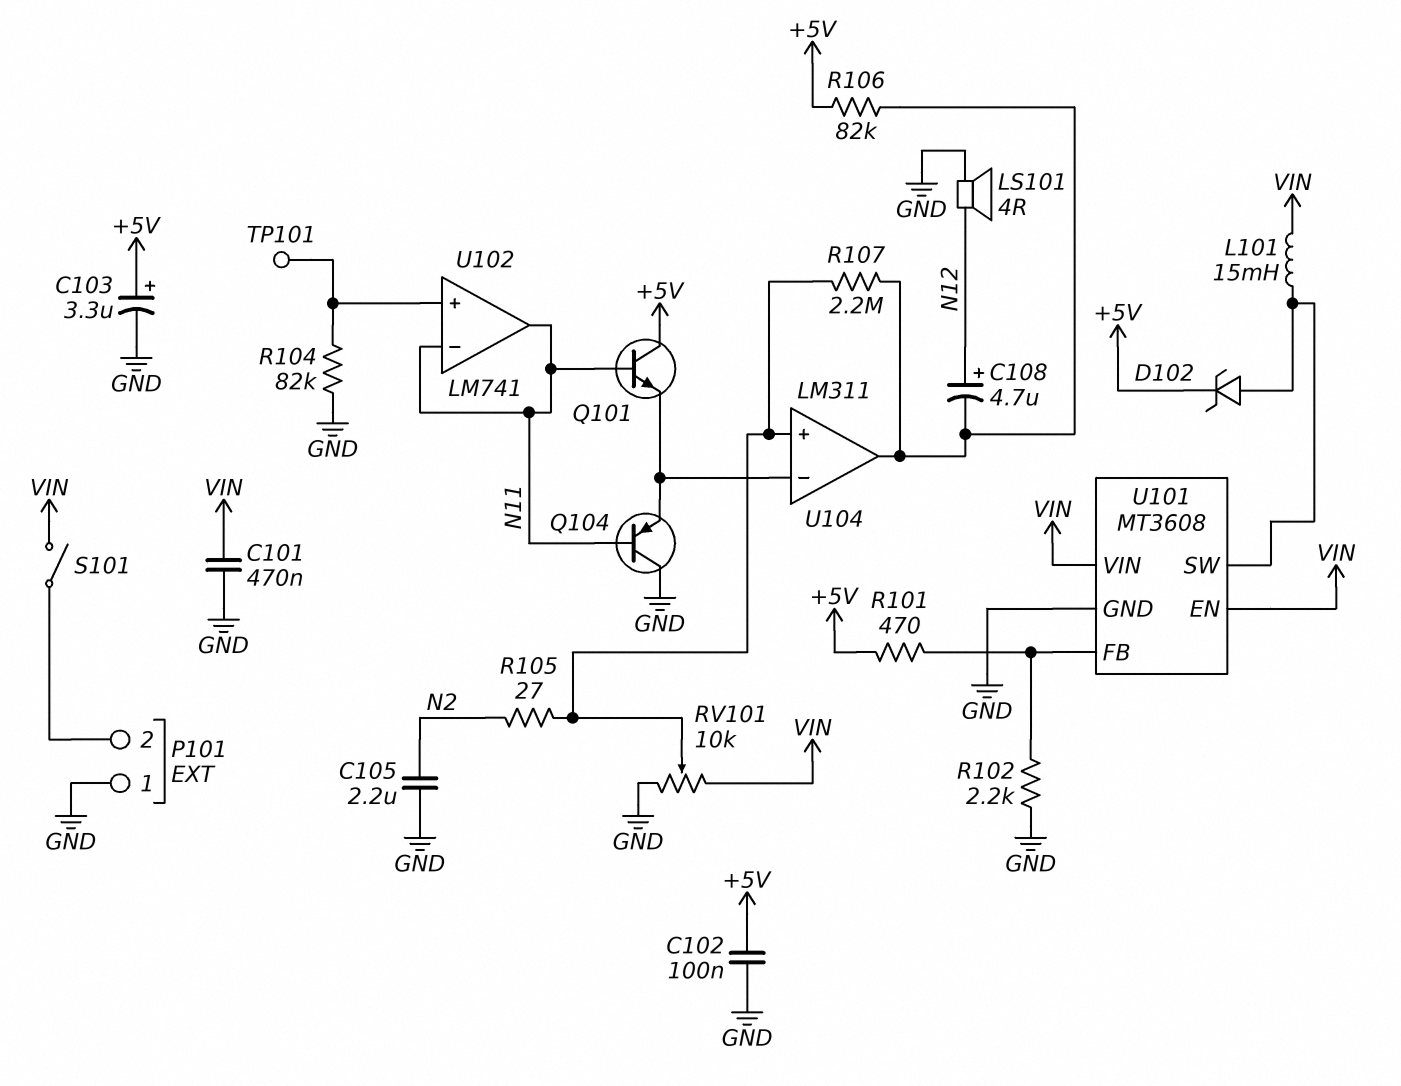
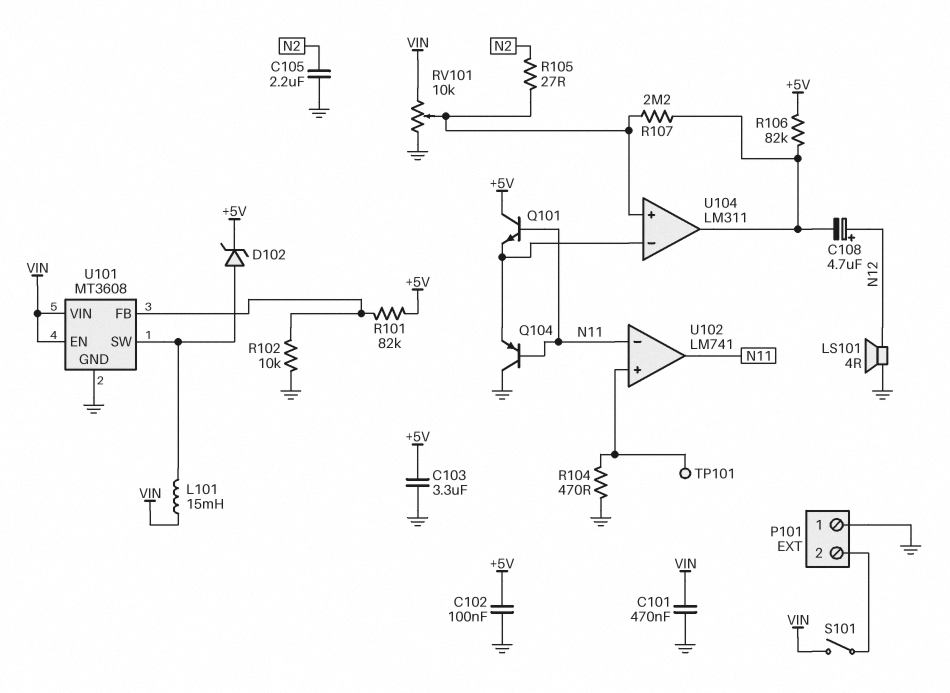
C103: 3.3uF (plus +5V, minus GND) -> 3.3uF (+5V, GND)
R101: 470 (+5V, U101/FB) -> 82k (+5V, U101/FB)
R102: 2.2k (GND, U101/FB) -> 10k (GND, U101/FB)
R104: 82k (GND, U102/in+) -> 470 (GND, U102/in+)

